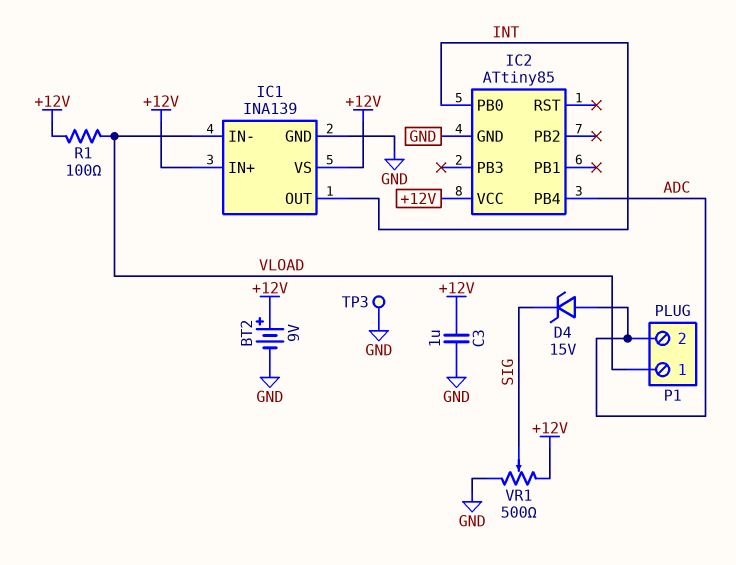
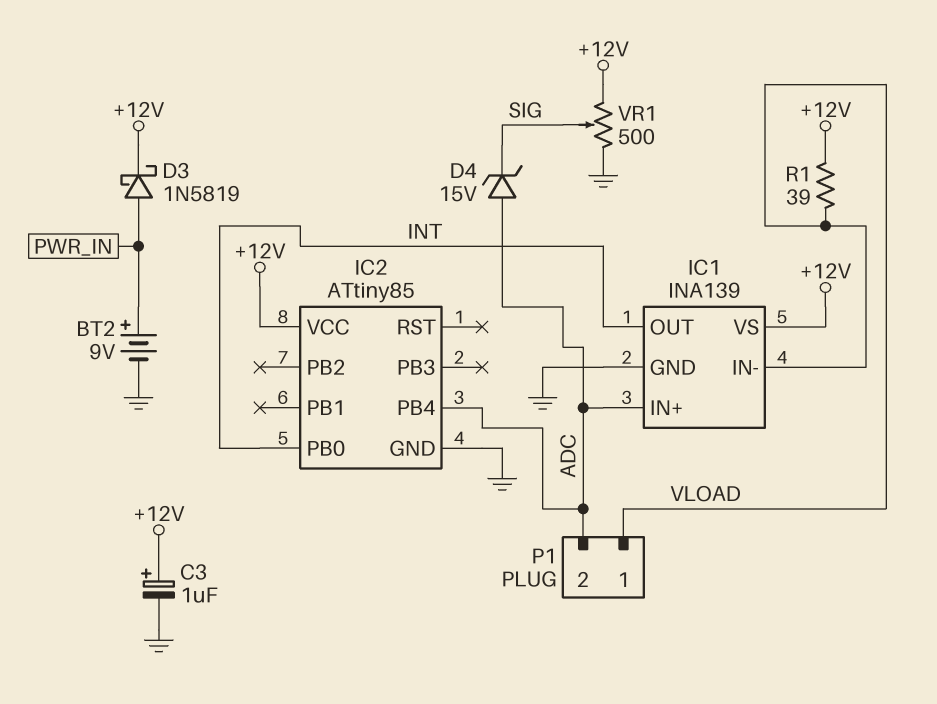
BT2: 9V (plus +12V, minus GND) -> 9V (plus PWR_IN, minus GND)
C3: 1uF (+12V, GND) -> 1uF (plus +12V, minus GND)
D3: none -> schottky 1N5819 (A PWR_IN, K +12V)
IC1 pin IN+: +12V -> ADC
R1: 100 (+12V, VLOAD) -> 39 (+12V, VLOAD)
TP3: test point (GND) -> none

